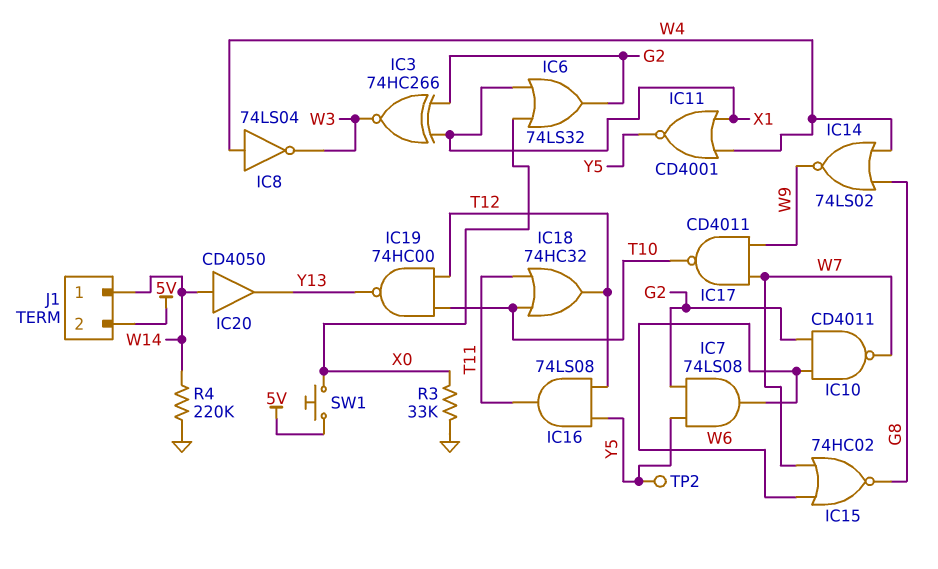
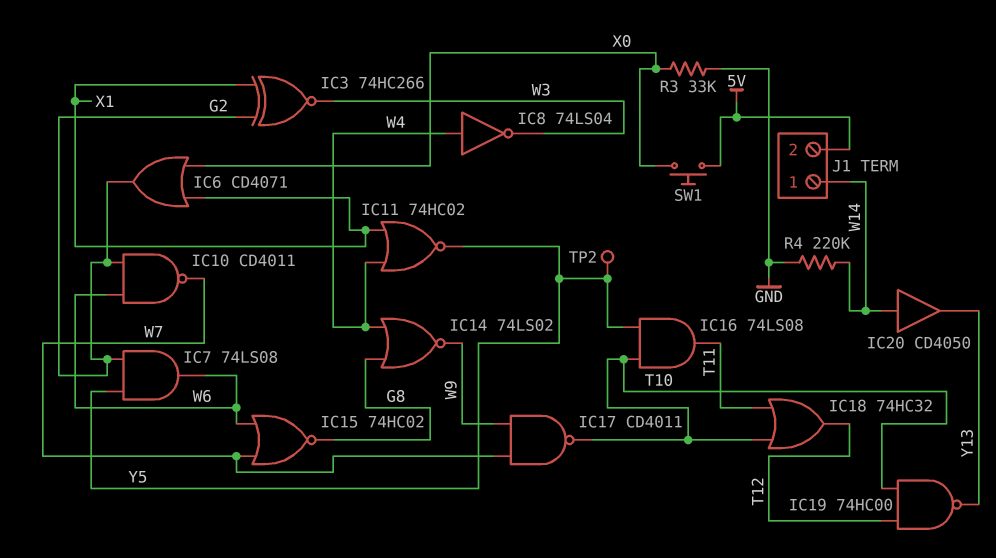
IC6: OR 74LS32 (in X0, in X1, out G2) -> OR CD4071 (in X0, in X1, out G2)
IC11: NOR CD4001 (in W4, in X1, out Y5) -> NOR 74HC02 (in W4, in X1, out Y5)
IC16: AND 74LS08 (in T12, in Y5, out T11) -> AND 74LS08 (in T10, in Y5, out T11)

